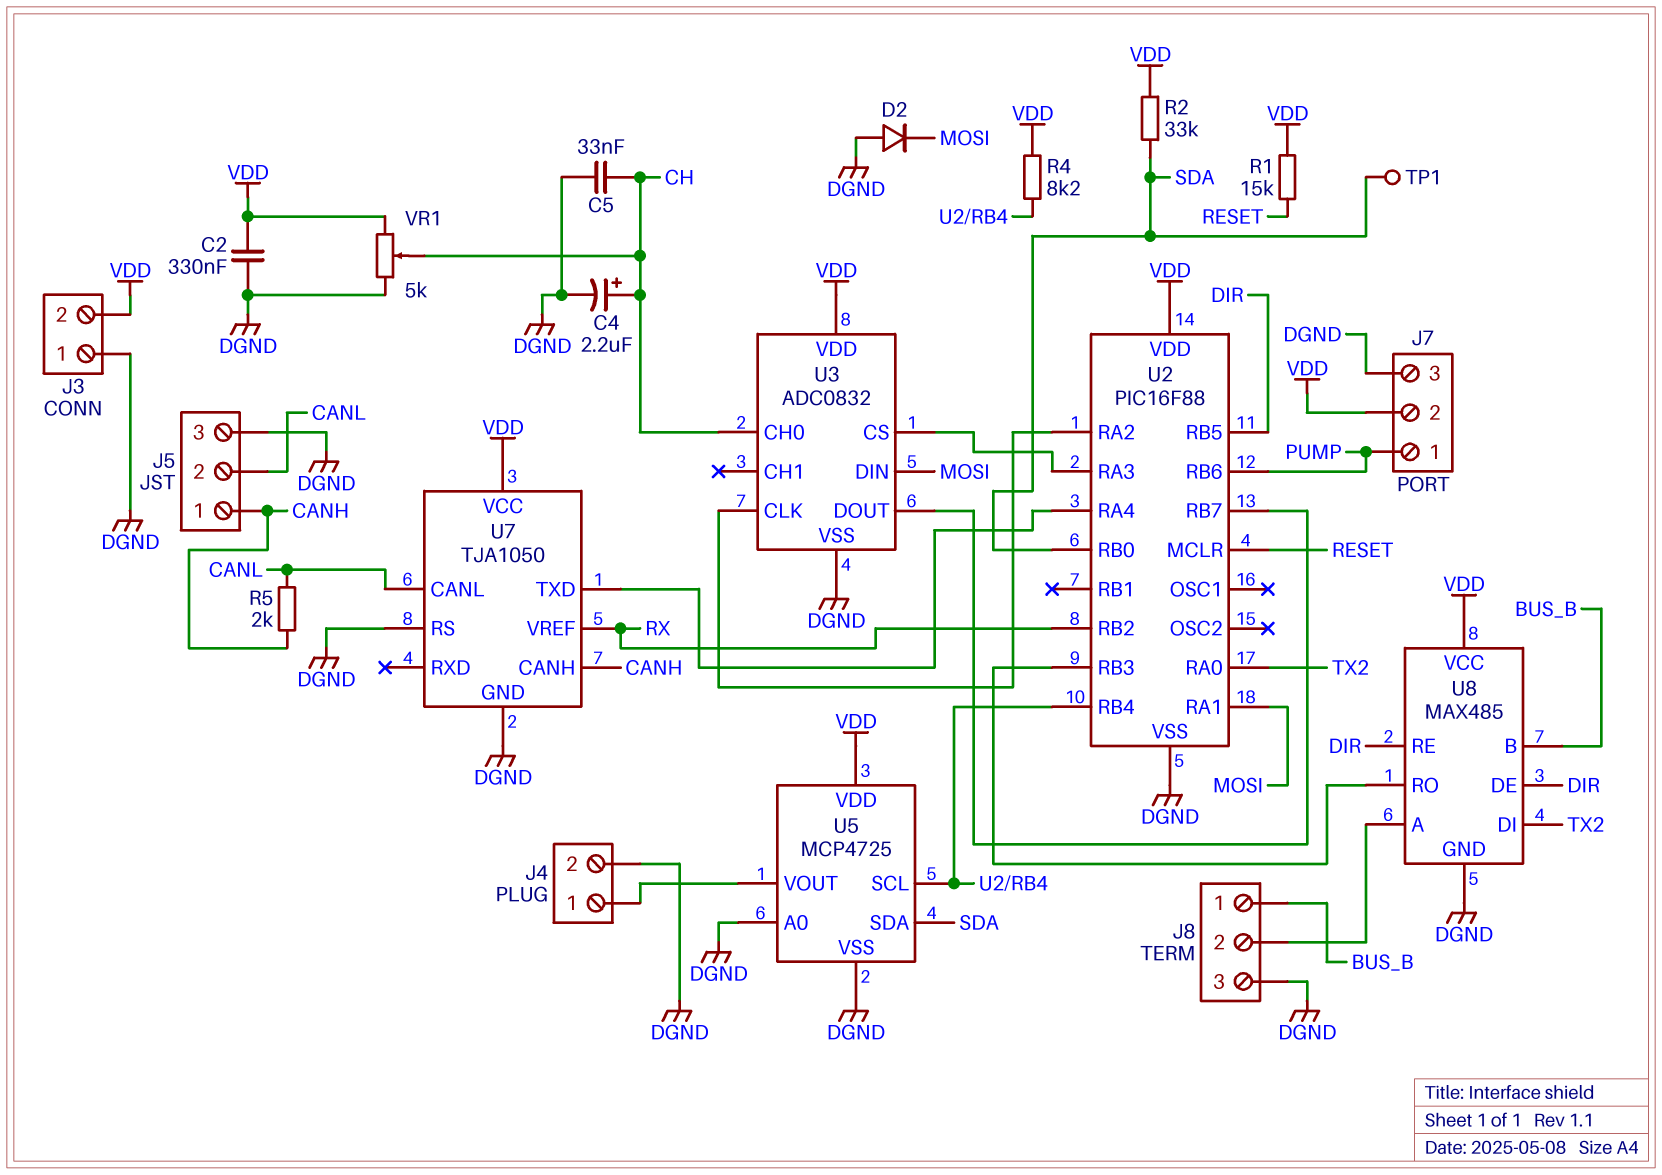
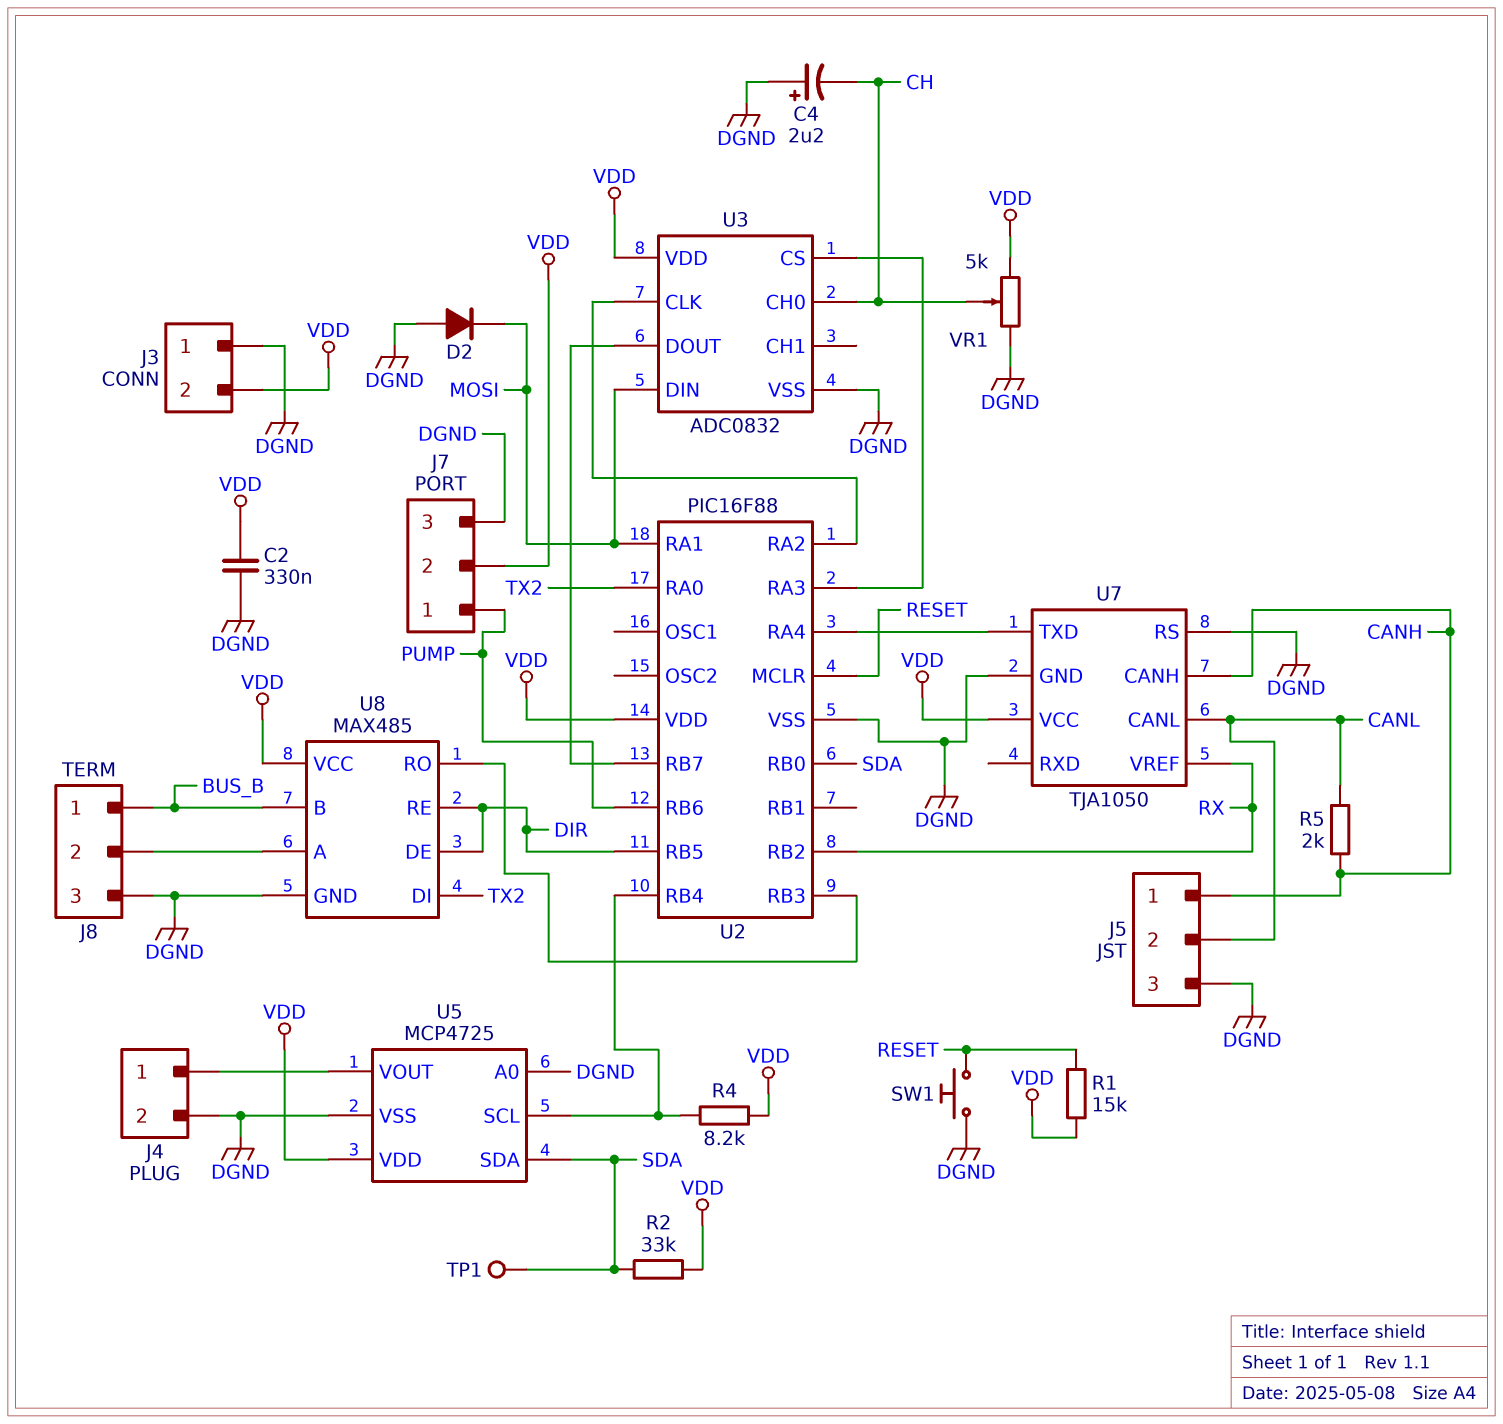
C4: 2.2uF (plus CH, minus DGND) -> 2.2uF (plus DGND, minus CH)
C5: 33nF (CH, DGND) -> none
SW1: none -> button (DGND, RESET)

